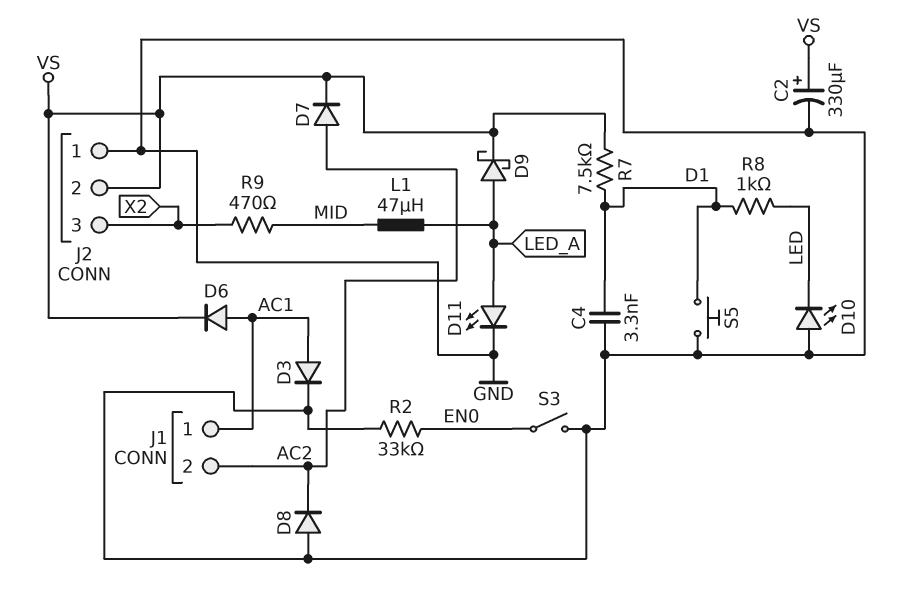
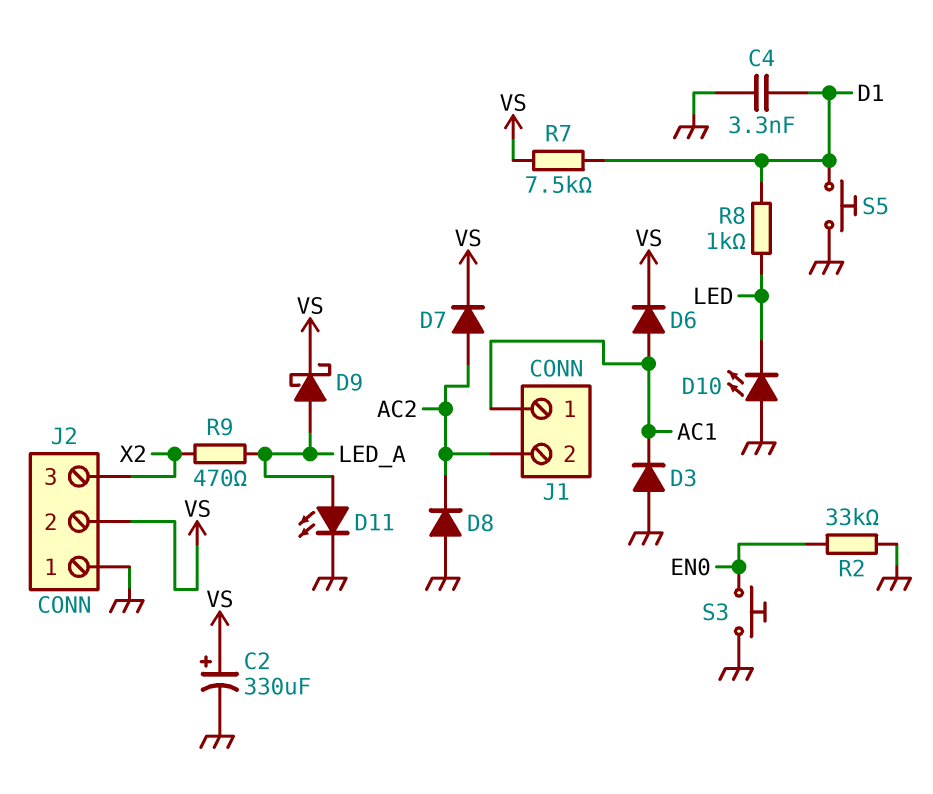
D3: diode (A AC1, K GND) -> diode (A GND, K AC1)
L1: 47uH (LED_A, MID) -> none
R9: 470 (MID, X2) -> 470 (LED_A, X2)
S3: switch (EN0, GND) -> button (EN0, GND)

